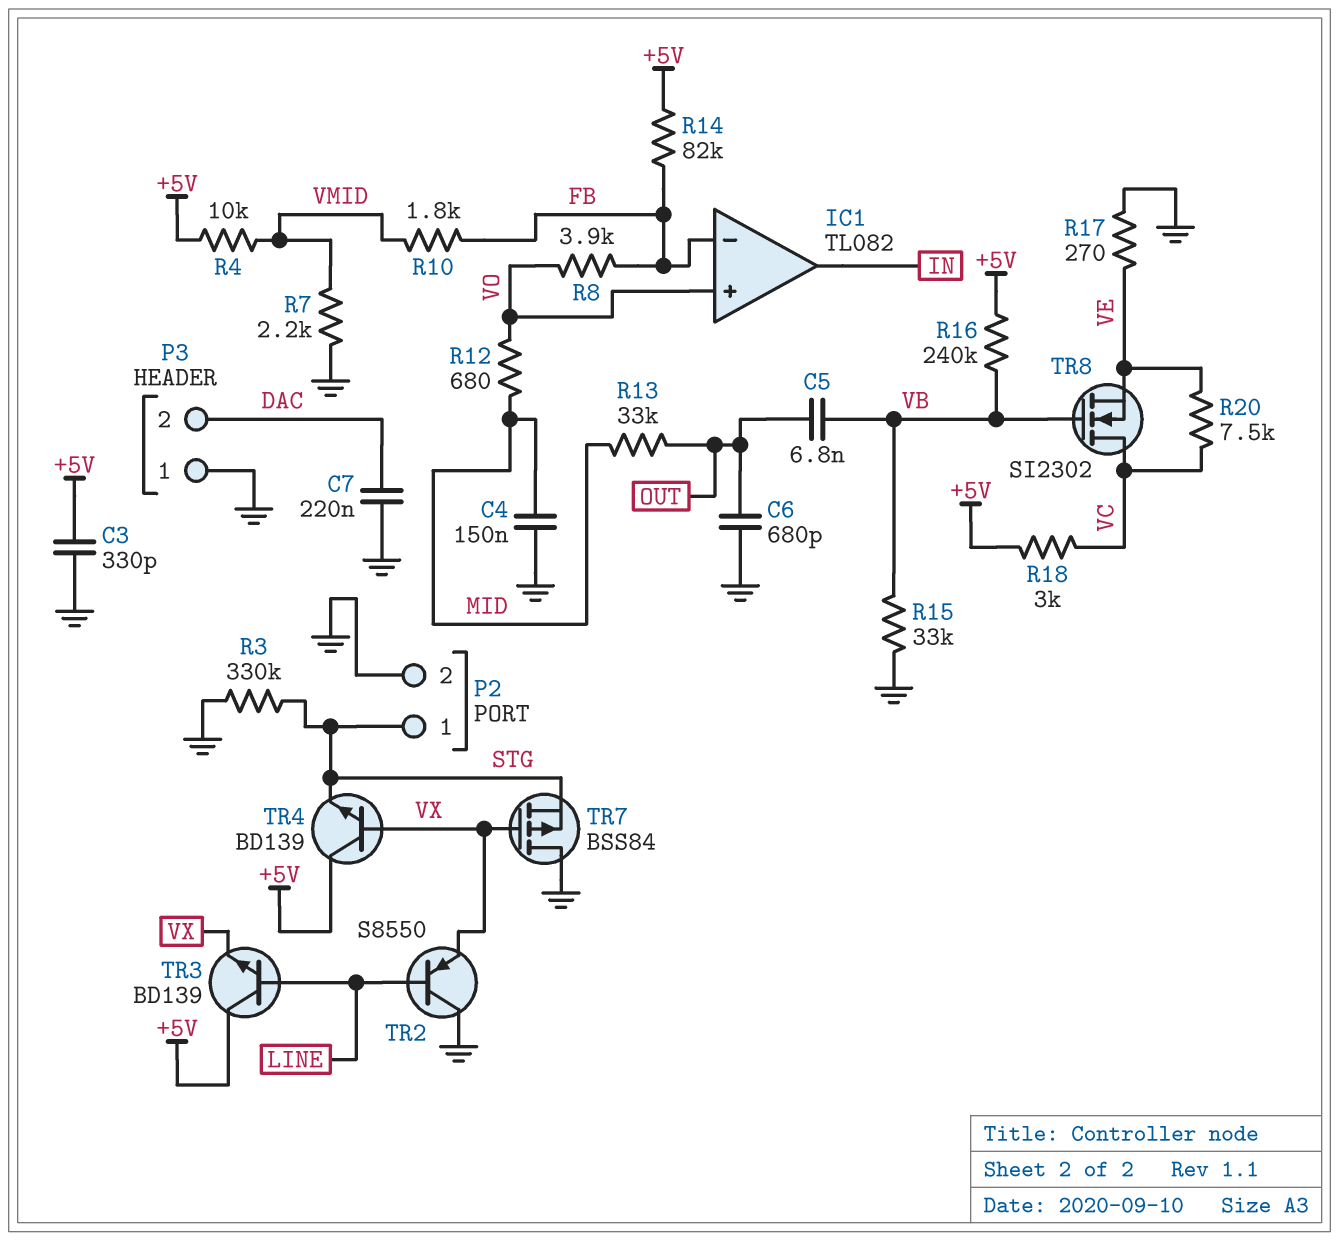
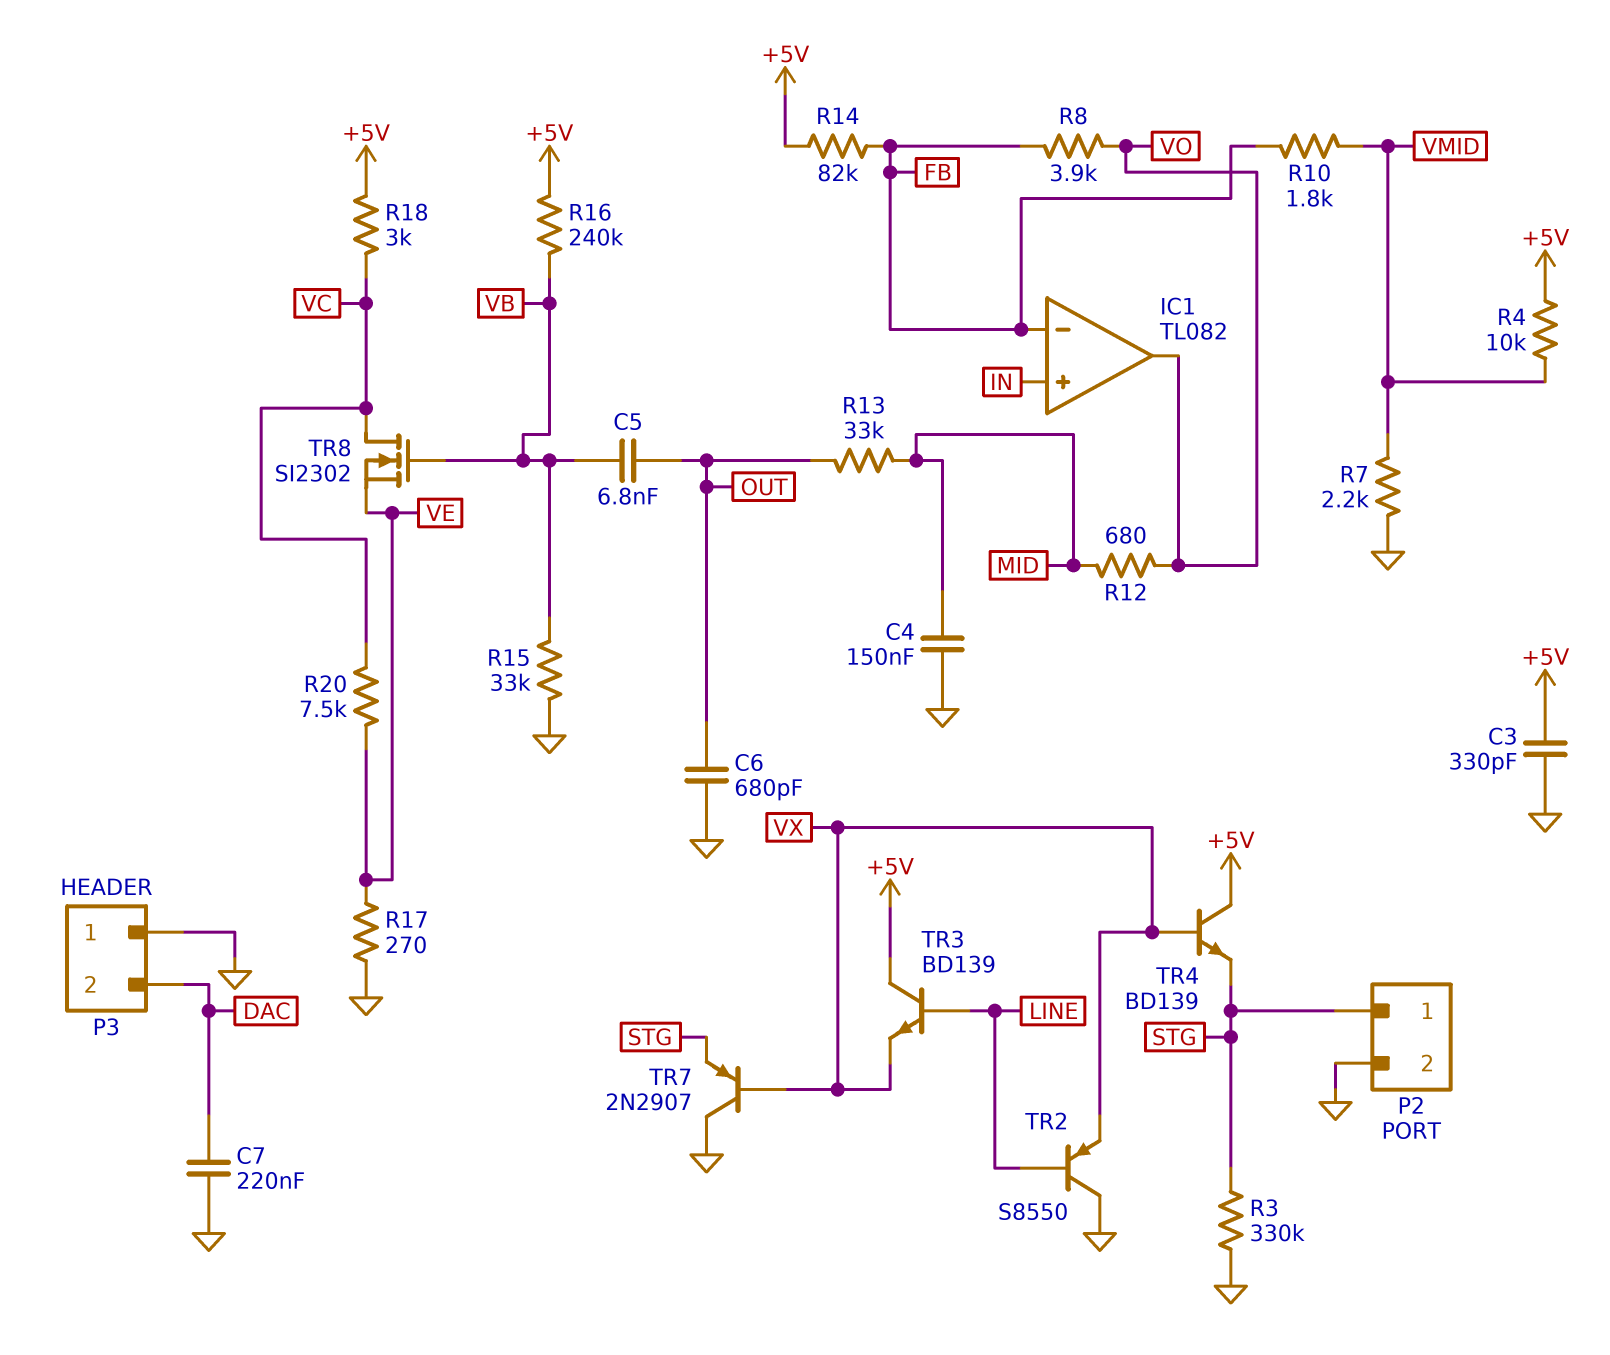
IC1 pin in+: VO -> IN
IC1 pin out: IN -> VO
TR7: PMOS BSS84 (G VX, D GND, S STG) -> PNP 2N2907 (B VX, C GND, E STG)

